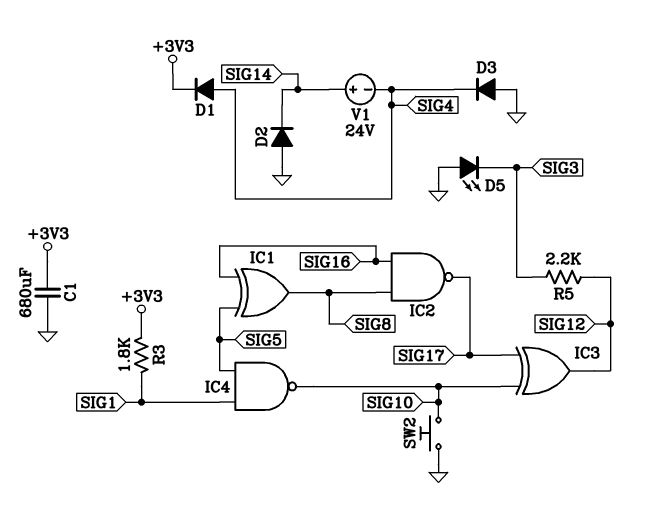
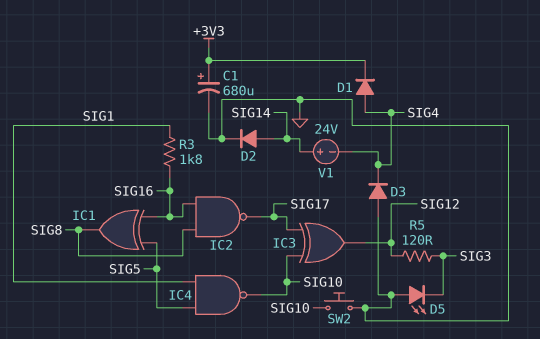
C1: 680uF (+3V3, GND) -> 680uF (plus +3V3, minus GND)
D2: diode (A GND, K SIG14) -> diode (A SIG14, K GND)
R3: 1.8k (+3V3, SIG1) -> 1.8k (SIG1, SIG16)
R5: 2.2k (SIG3, SIG12) -> 120 (SIG3, SIG12)

